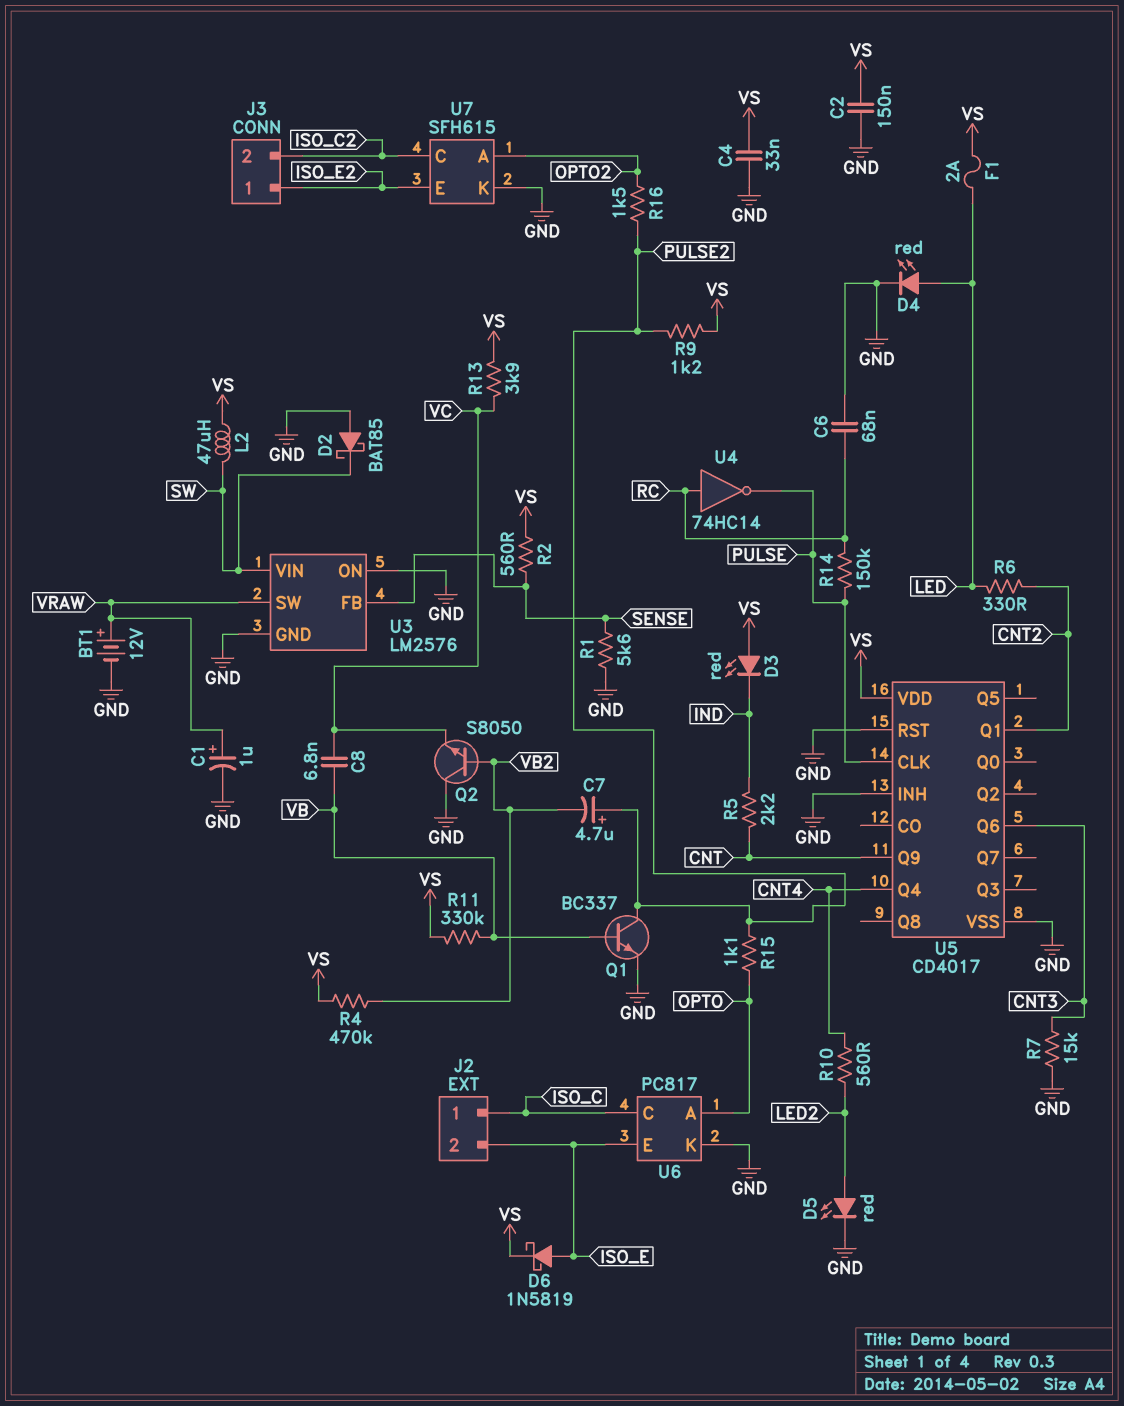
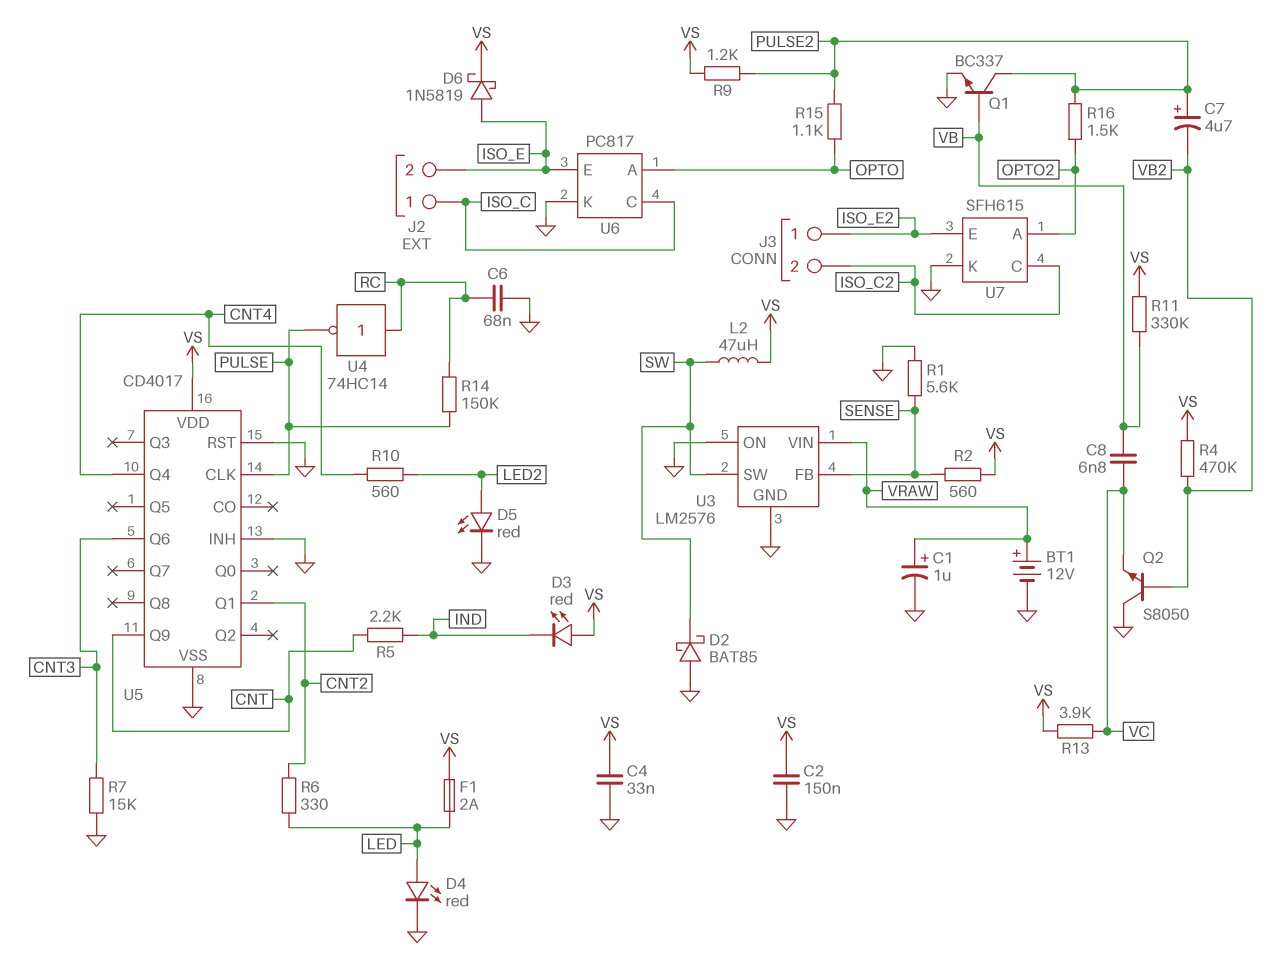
U3 pin SW: VRAW -> SW
U3 pin VIN: SW -> VRAW

